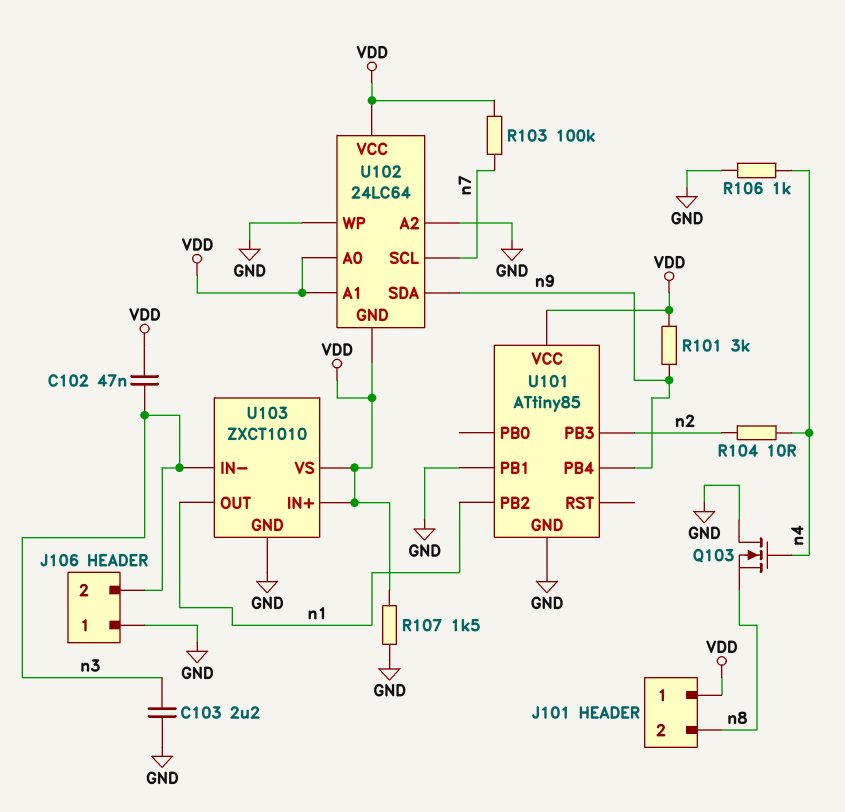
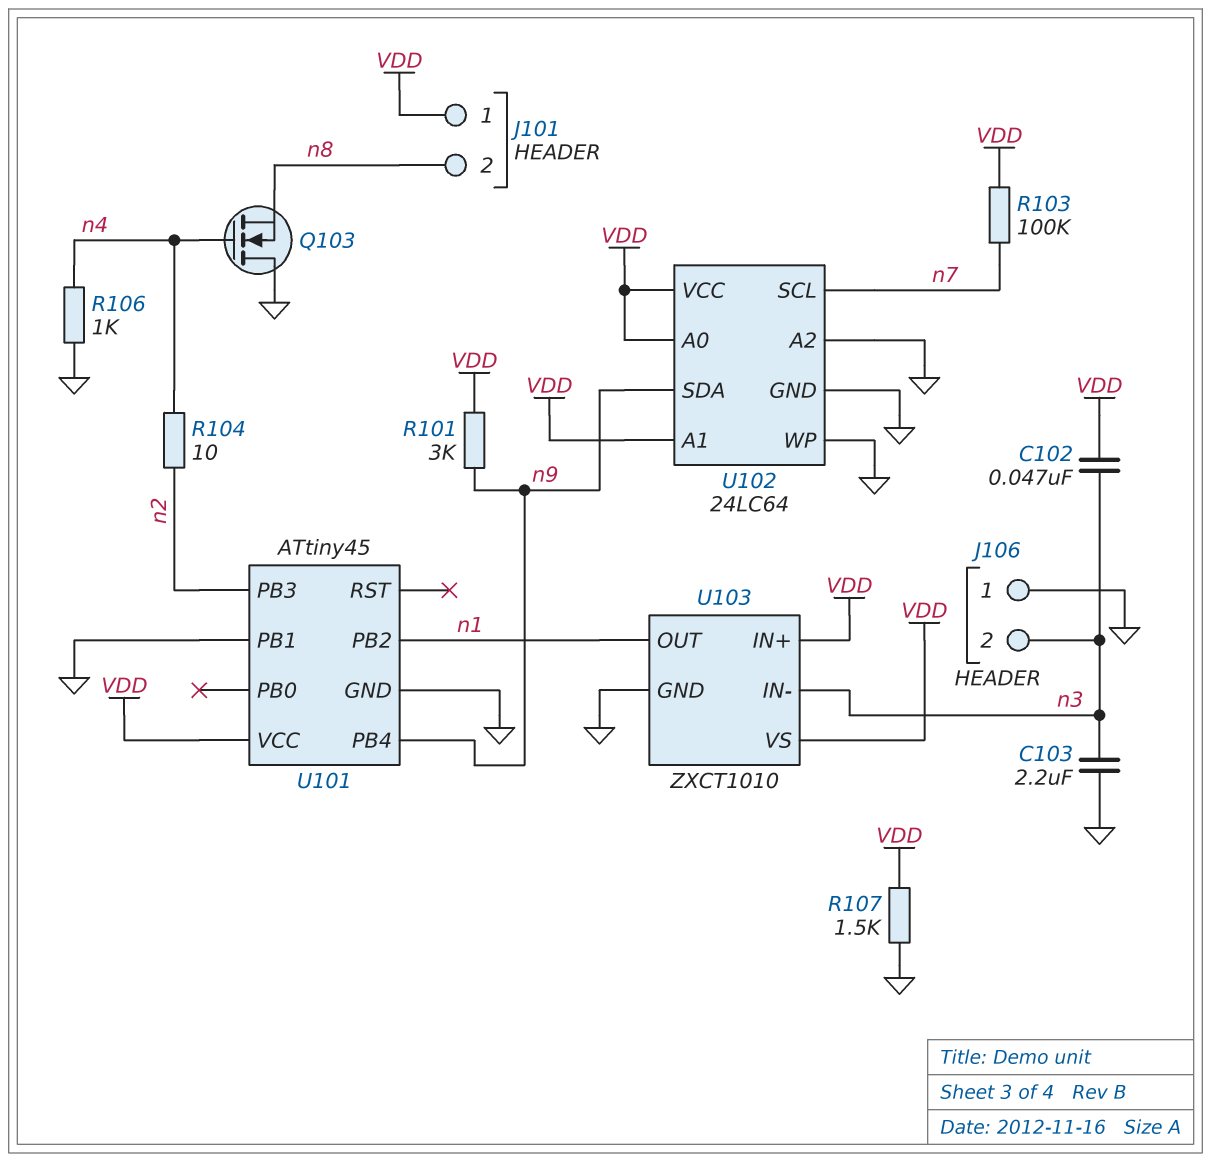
U101: ATtiny85 -> ATtiny45
U102 pin GND: VDD -> GND

